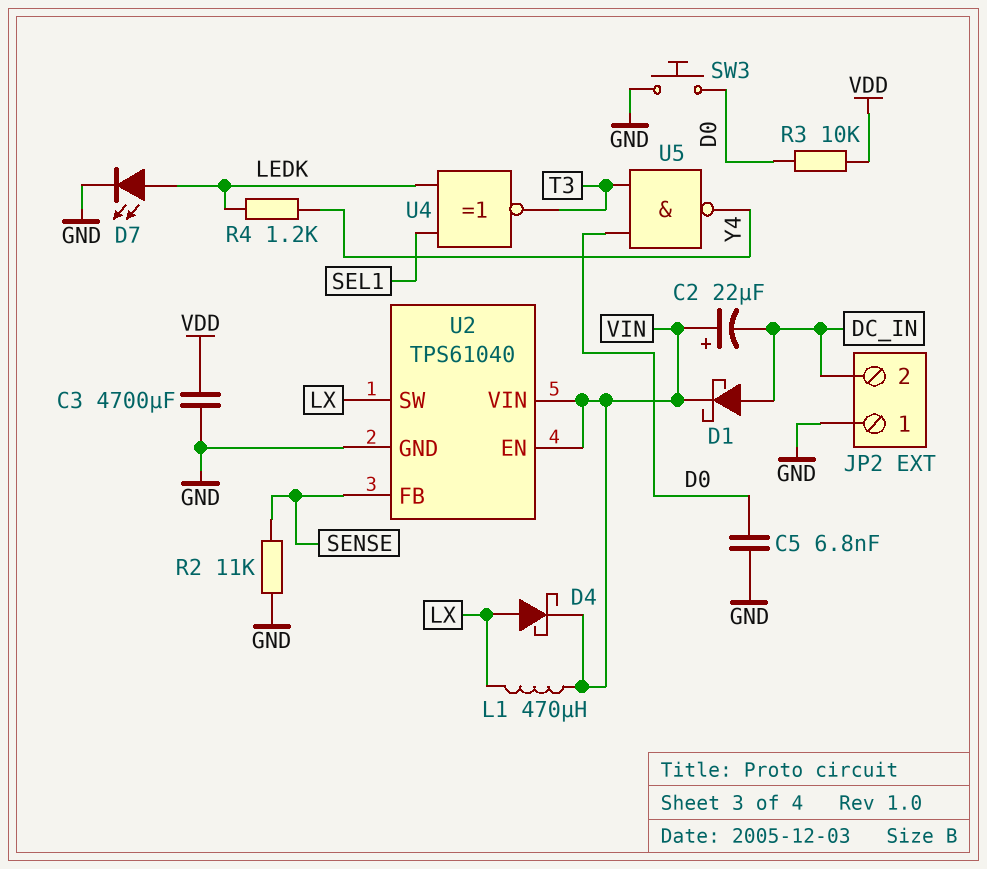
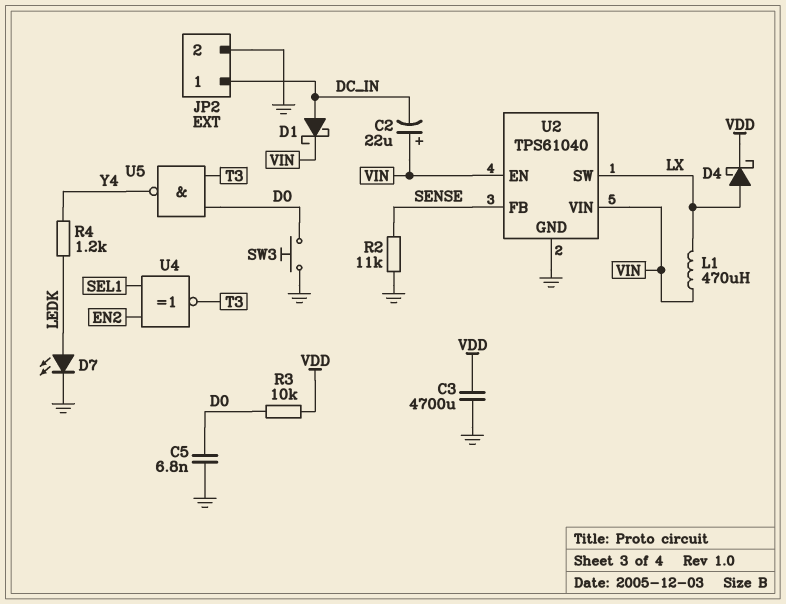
D4: schottky (A LX, K VIN) -> schottky (A LX, K VDD)
JP2 pin 1: GND -> DC_IN
JP2 pin 2: DC_IN -> GND
U4: XNOR (in LEDK, in SEL1, out T3) -> XNOR (in EN2, in SEL1, out T3)

